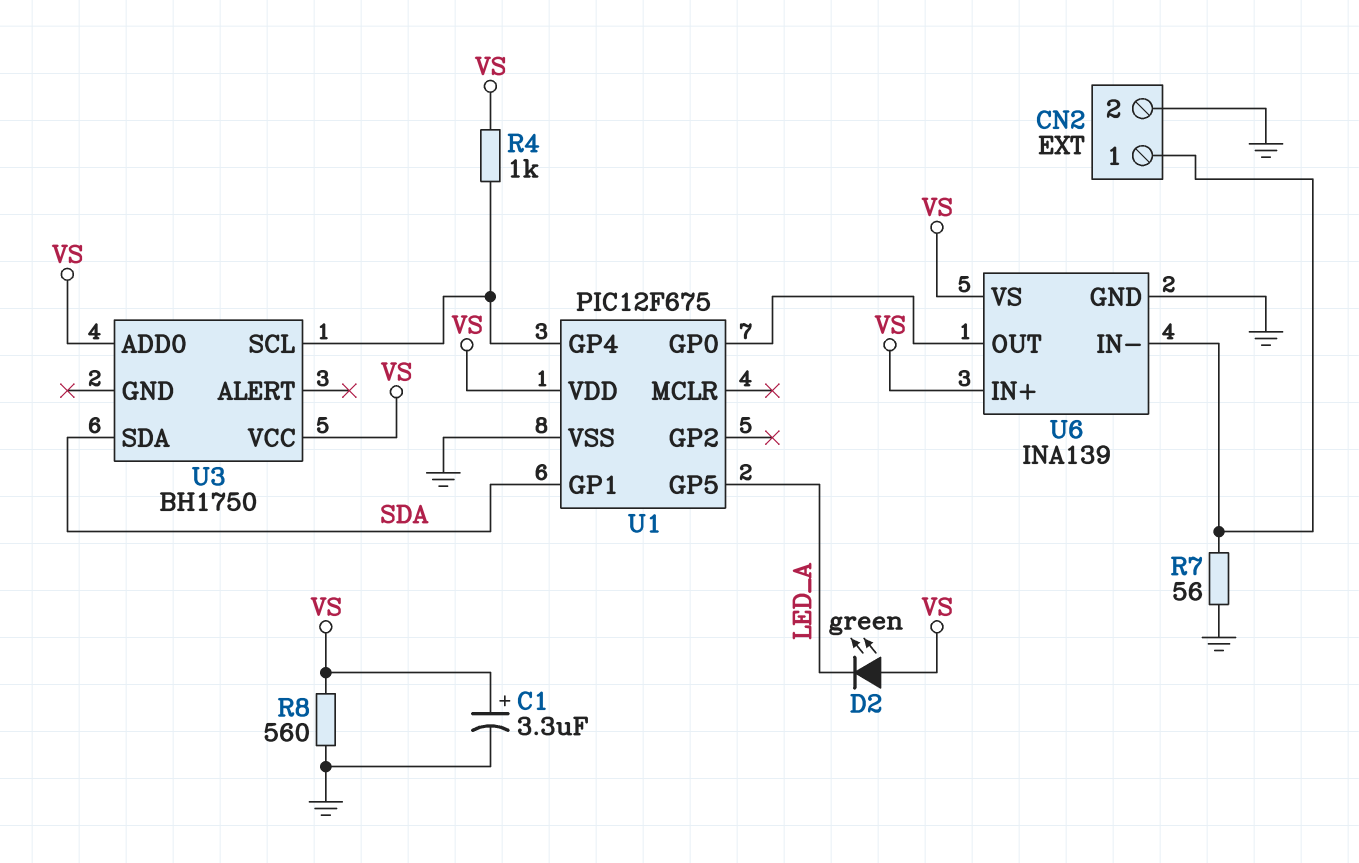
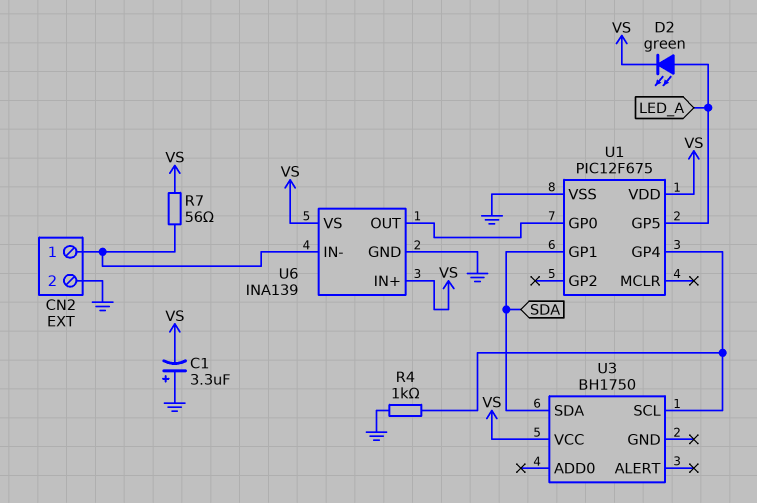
C1: 3.3uF (plus VS, minus GND) -> 3.3uF (plus GND, minus VS)
D2: LED green (A VS, K LED_A) -> LED green (A LED_A, K VS)
R4: 1k (U1/GP4, VS) -> 1k (GND, U1/GP4)
R7: 56 (CN2/1, GND) -> 56 (CN2/1, VS)
R8: 560 (GND, VS) -> none
U3 pin ADD0: VS -> none

